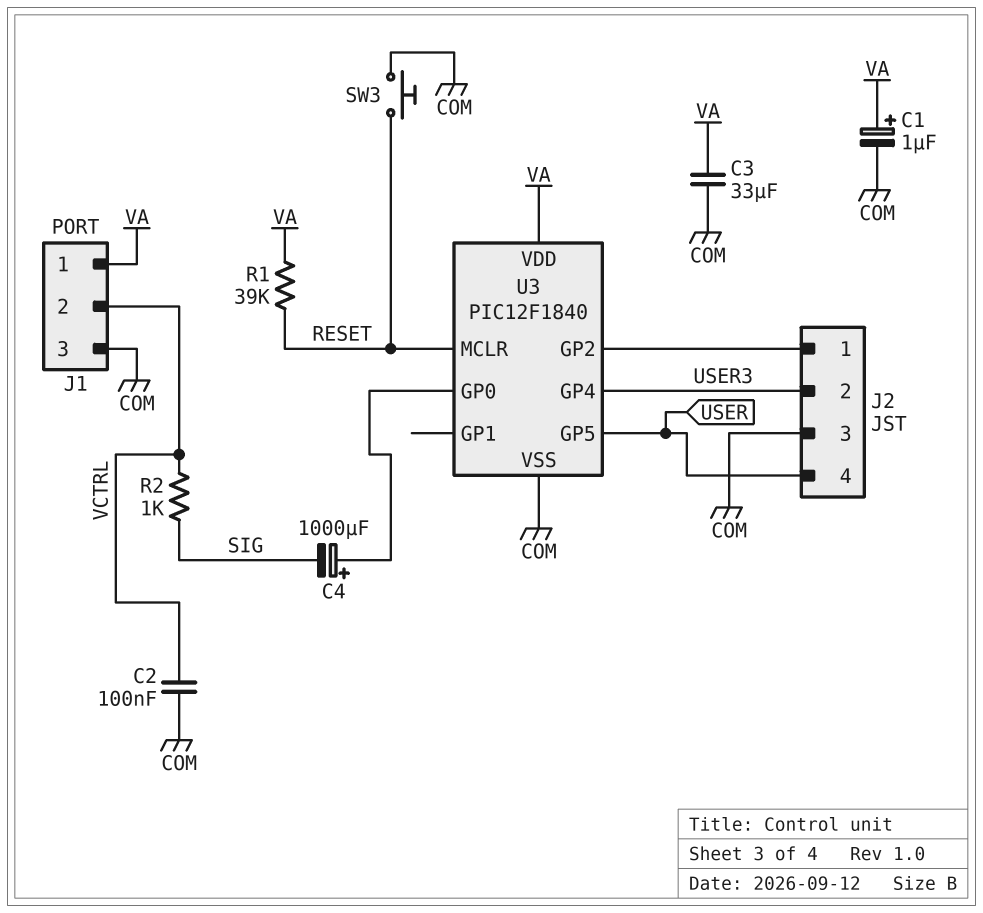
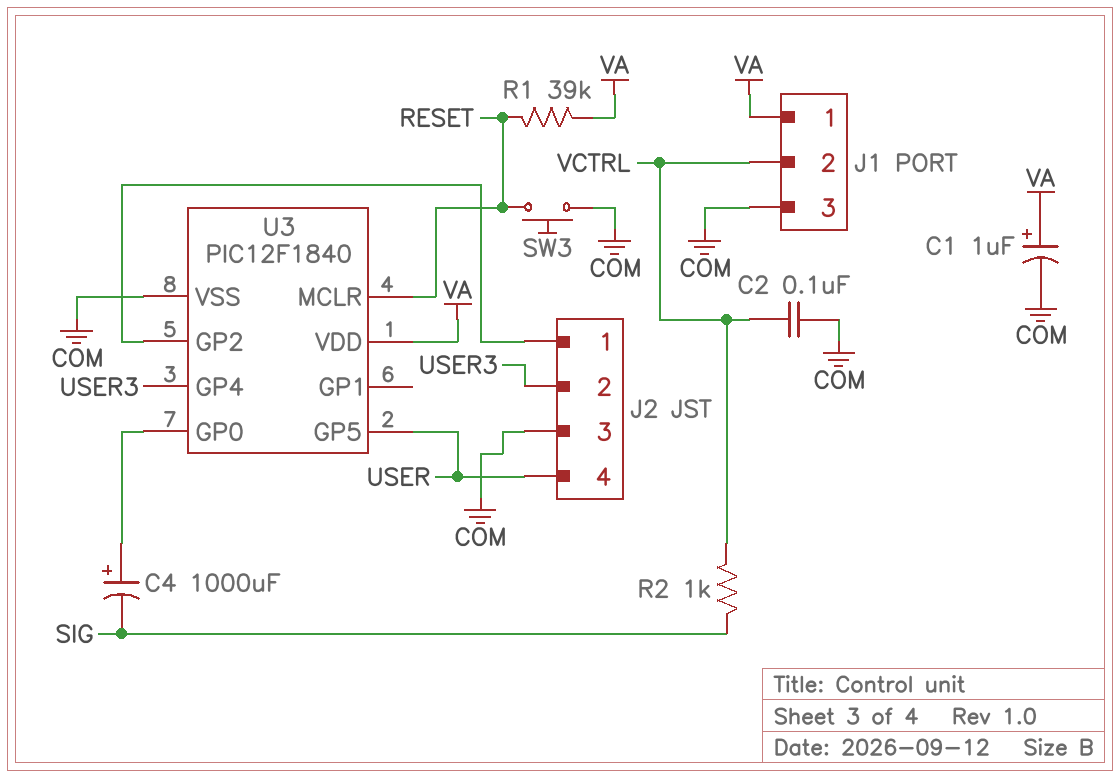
C3: 33uF (COM, VA) -> none

